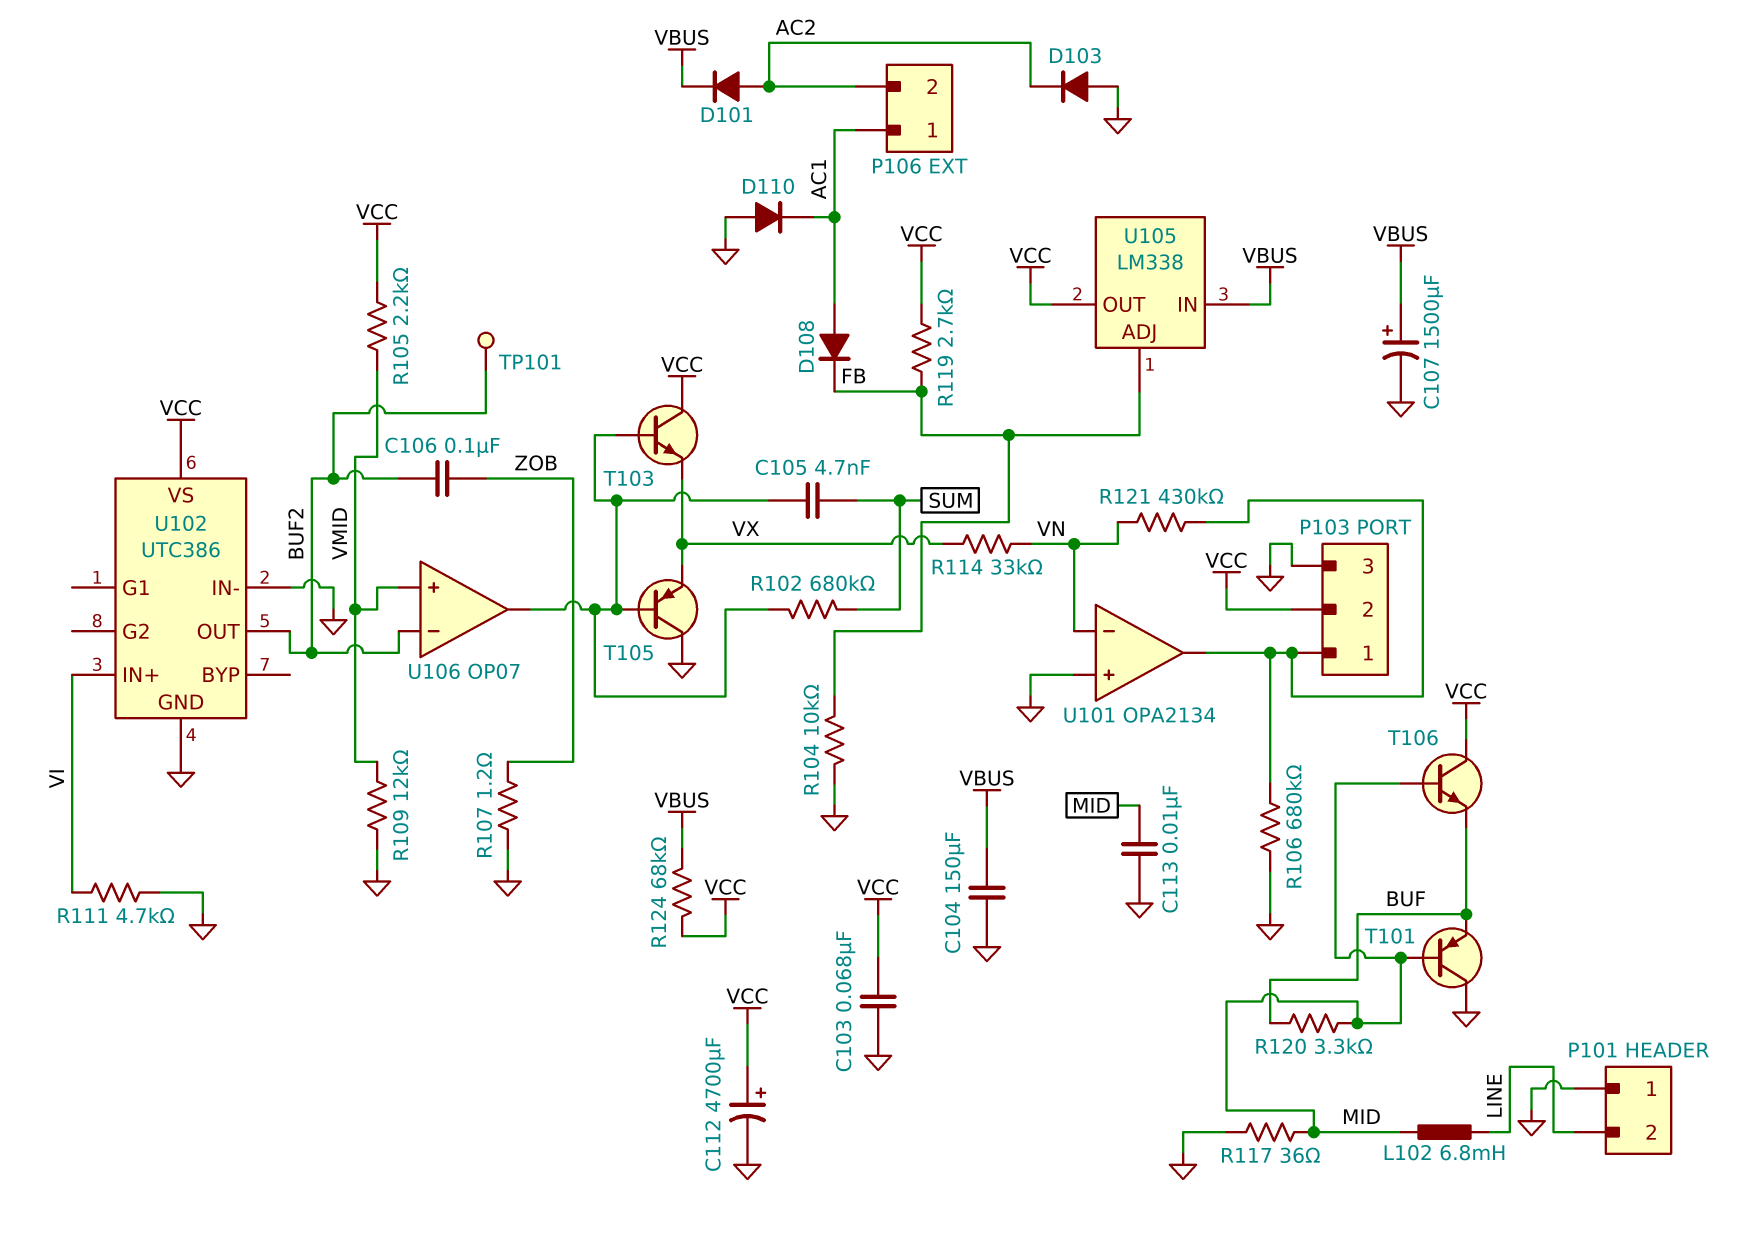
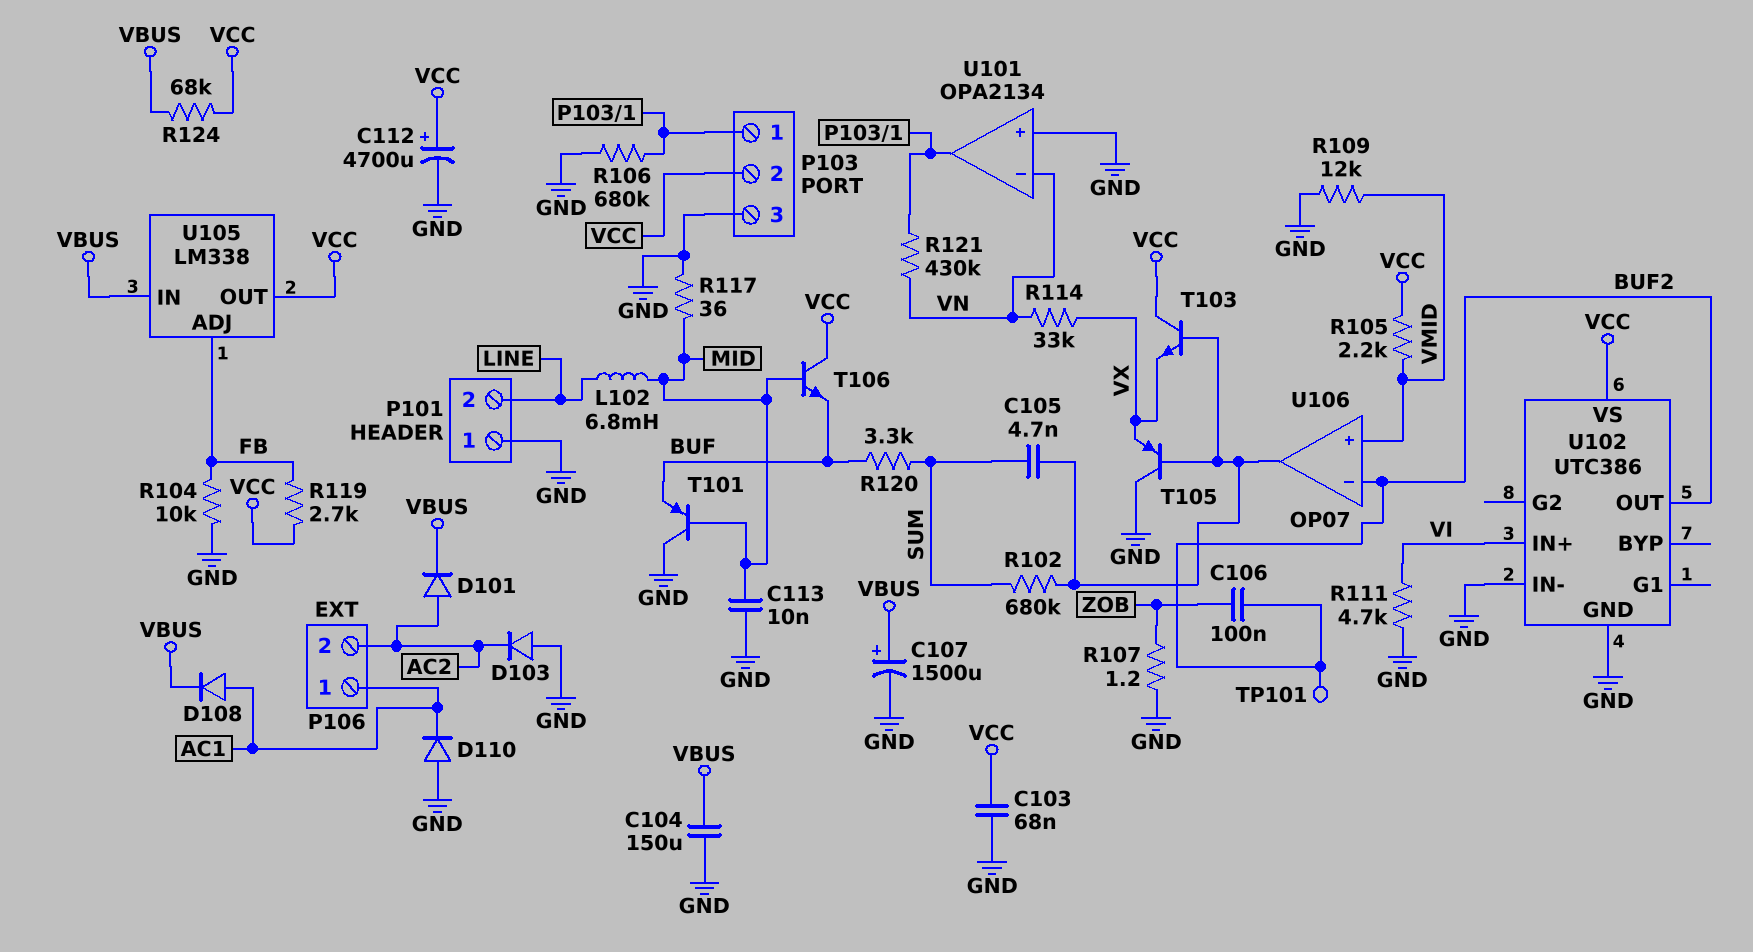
D108: diode (A AC1, K FB) -> diode (A AC1, K VBUS)
R120: 3.3k (BUF, MID) -> 3.3k (BUF, SUM)

